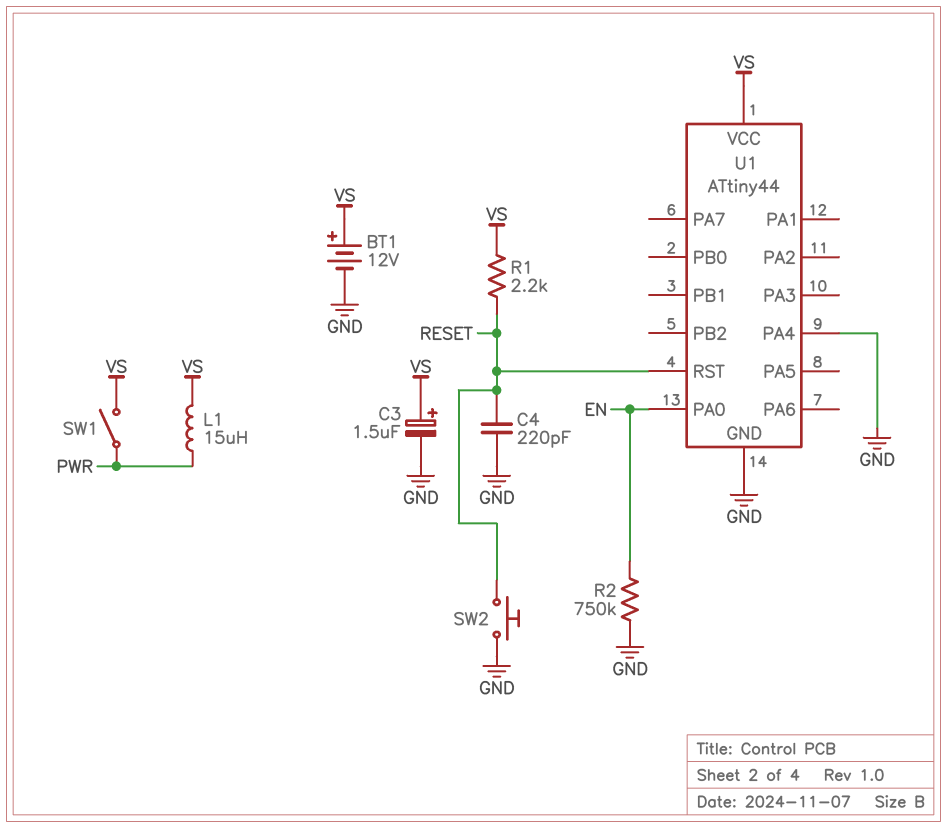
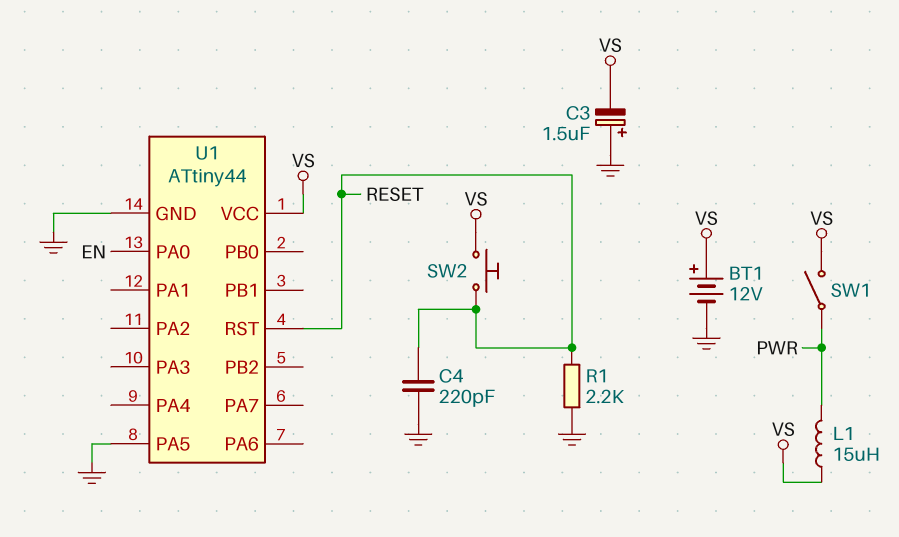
C3: 1.5uF (plus VS, minus GND) -> 1.5uF (plus GND, minus VS)
R1: 2.2k (RESET, VS) -> 2.2k (GND, RESET)
R2: 750k (EN, GND) -> none
SW2: button (GND, RESET) -> button (RESET, VS)
U1 pin PA4: GND -> none
U1 pin PA5: none -> GND

